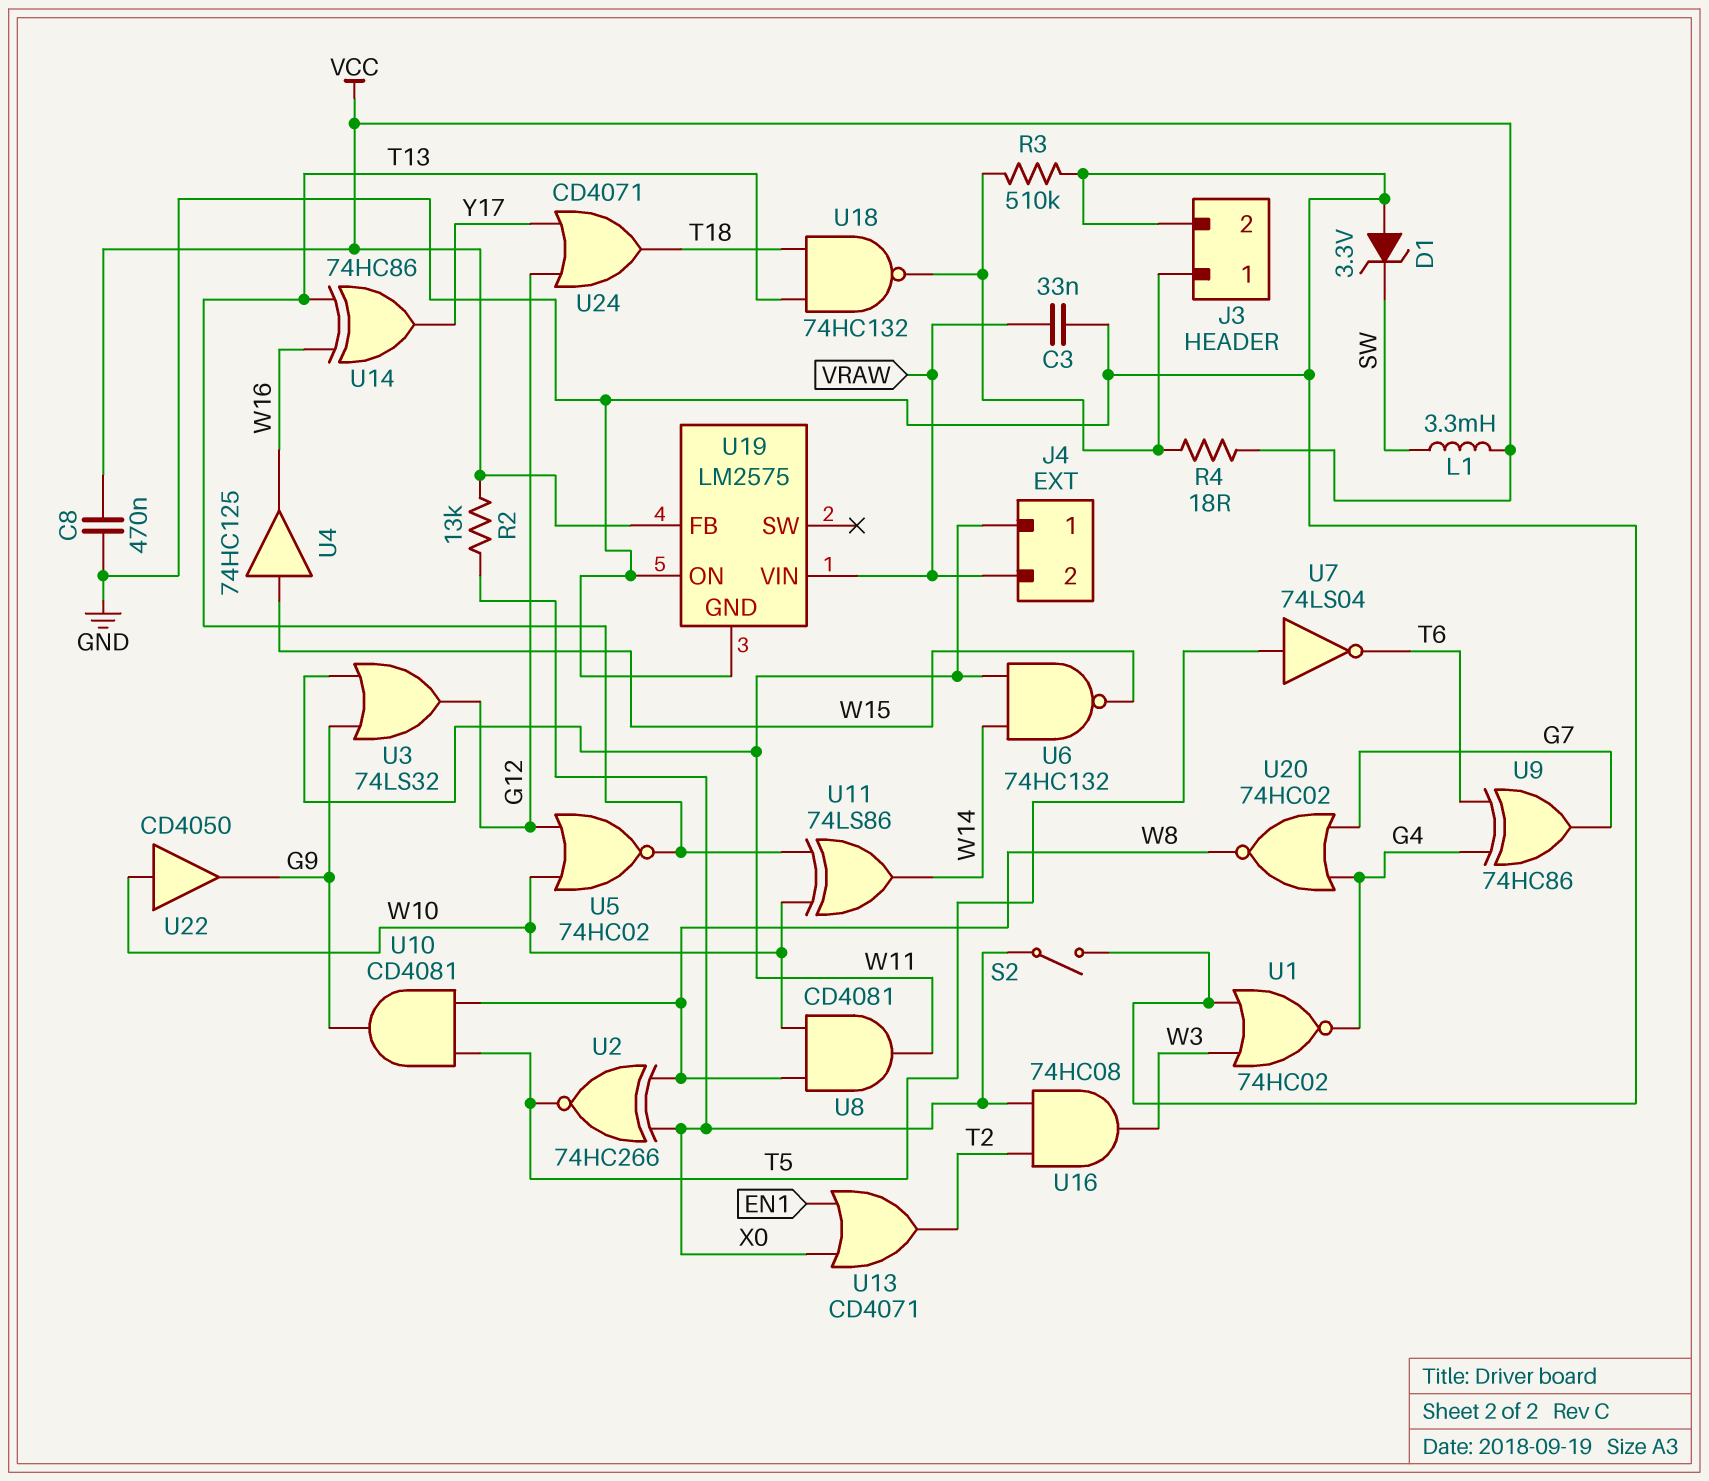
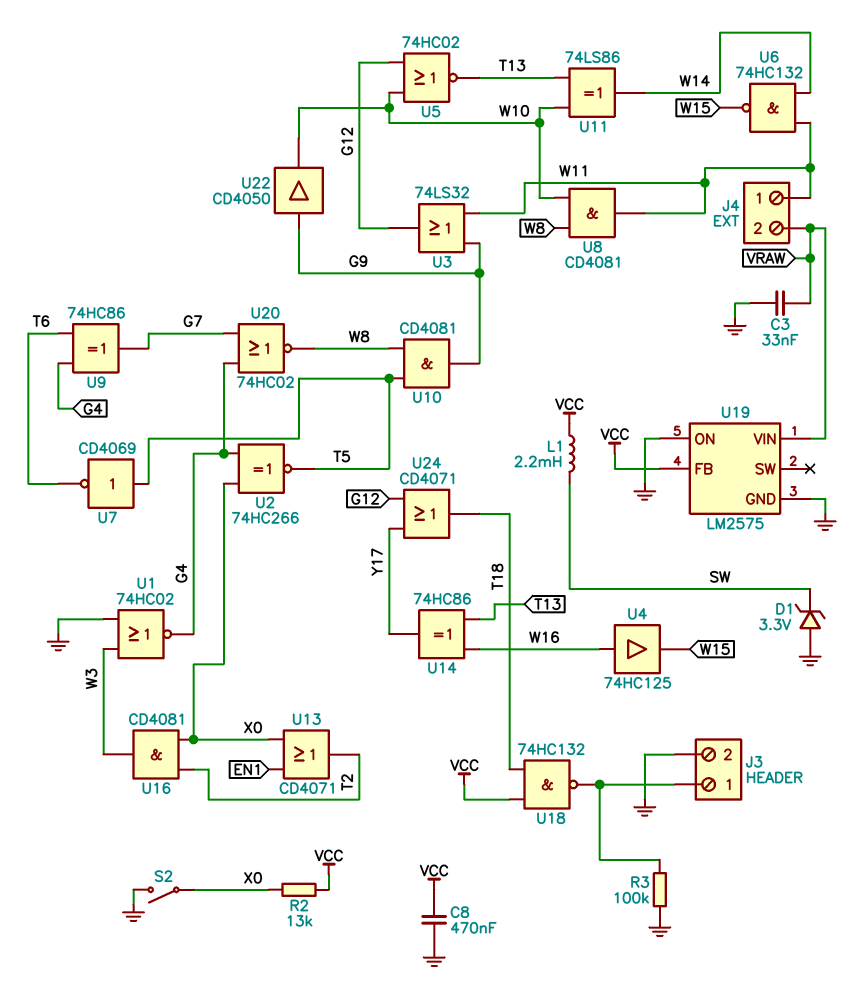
L1: 3.3mH (SW, VCC) -> 2.2mH (SW, VCC)
R3: 510k (GND, J3/1) -> 100k (GND, J3/1)
R4: 18 (J3/1, VCC) -> none
U2: XNOR 74HC266 (in W8, in X0, out T5) -> XNOR 74HC266 (in G4, in X0, out T5)
U4: buffer 74HC125 (in W15, out W16) -> buffer 74HC125 (in W16, out W15)
U7: NOT 74LS04 (in T5, out T6) -> NOT CD4069 (in T5, out T6)
U16: AND 74HC08 (in T2, in X0, out W3) -> AND CD4081 (in T2, in X0, out W3)
U18: NAND 74HC132 (in T13, in T18, out J3/1) -> NAND 74HC132 (in T18, in VCC, out J3/1)
U22: buffer CD4050 (in W10, out G9) -> buffer CD4050 (in G9, out W10)

